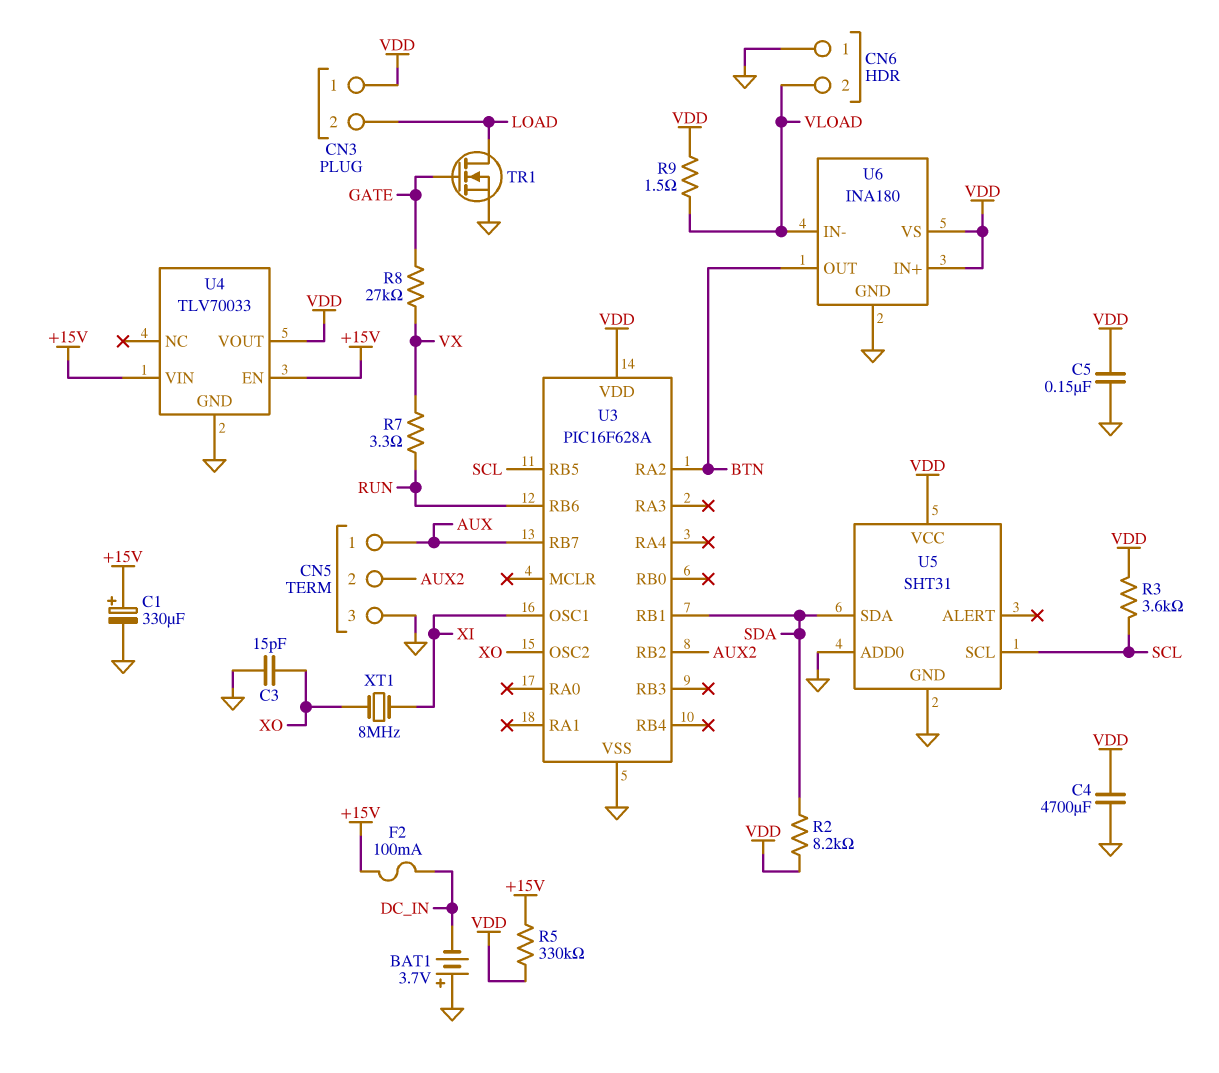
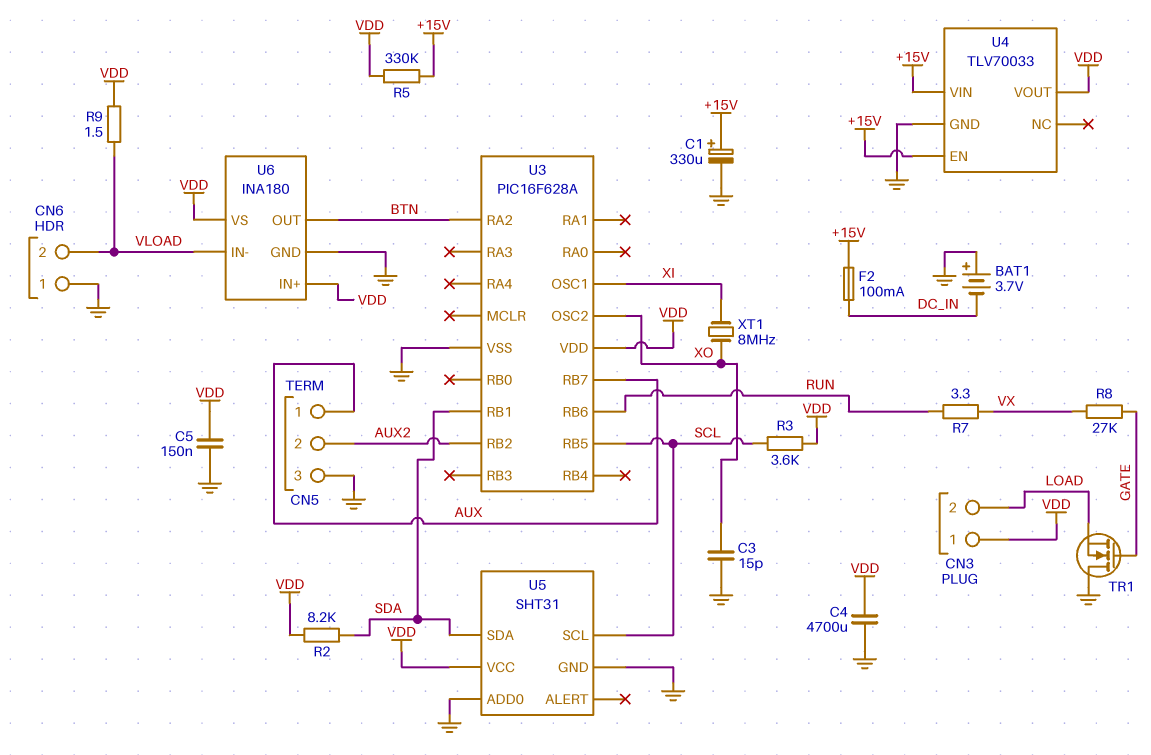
TR1: NMOS (G GATE, D LOAD, S GND) -> NMOS (G GATE, D GND, S LOAD)

